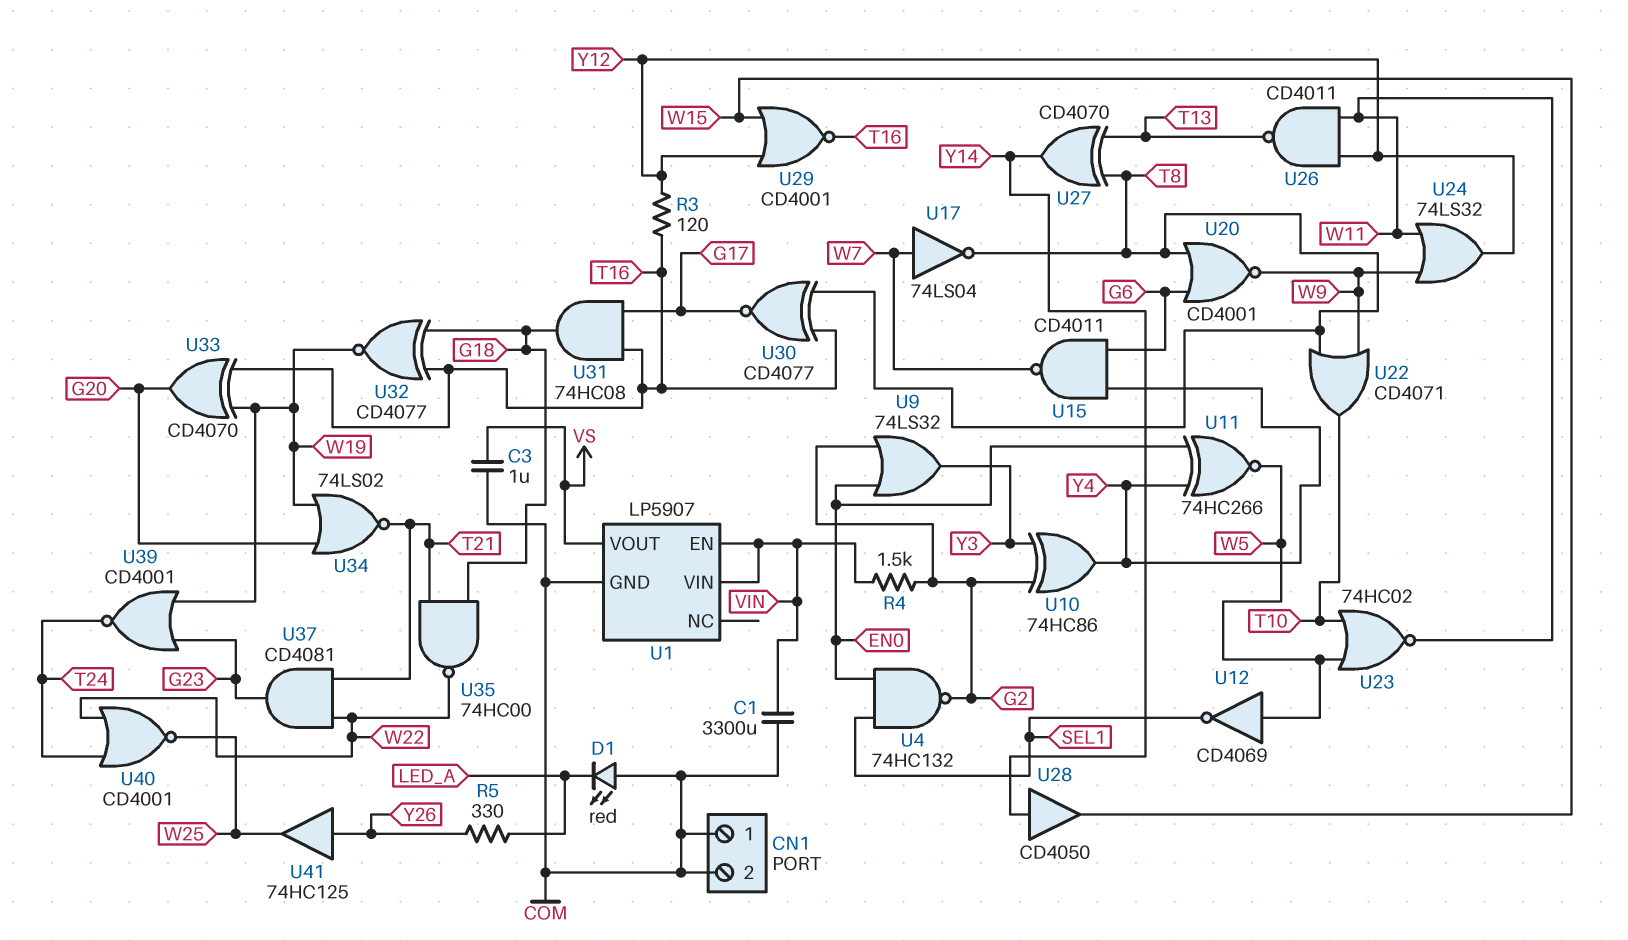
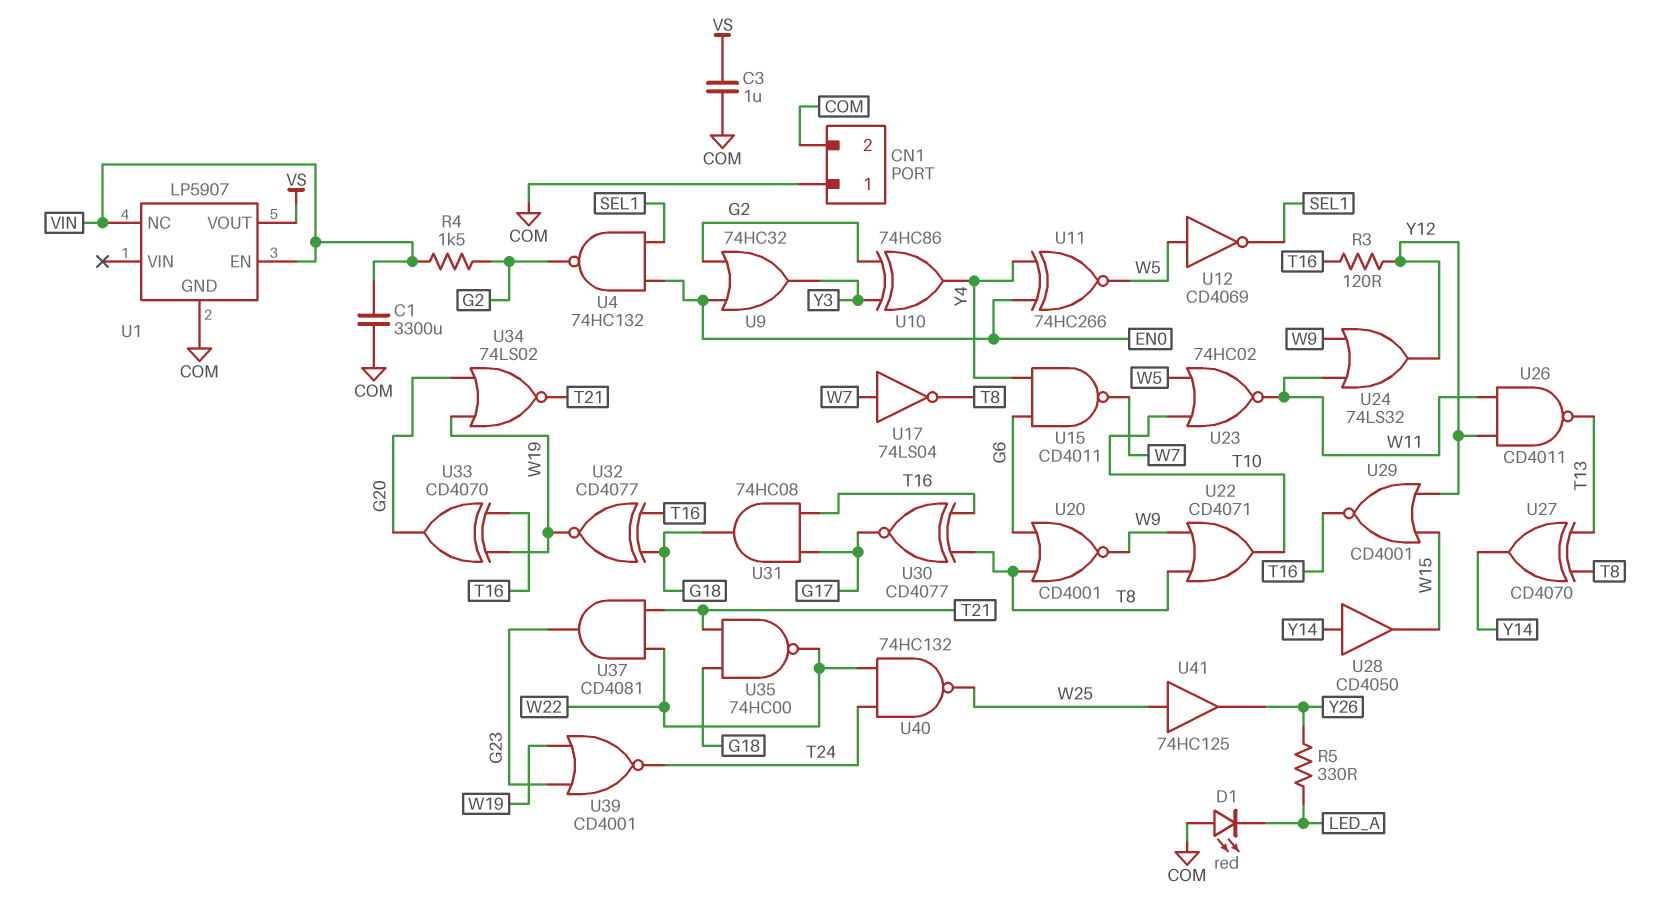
U1 pin NC: none -> VIN
U1 pin VIN: VIN -> none
U9: OR 74LS32 (in EN0, in G2, out Y3) -> OR 74HC32 (in EN0, in G2, out Y3)
U40: NOR CD4001 (in T24, in W22, out W25) -> NAND 74HC132 (in T24, in W22, out W25)
U41: buffer 74HC125 (in Y26, out W25) -> buffer 74HC125 (in W25, out Y26)

